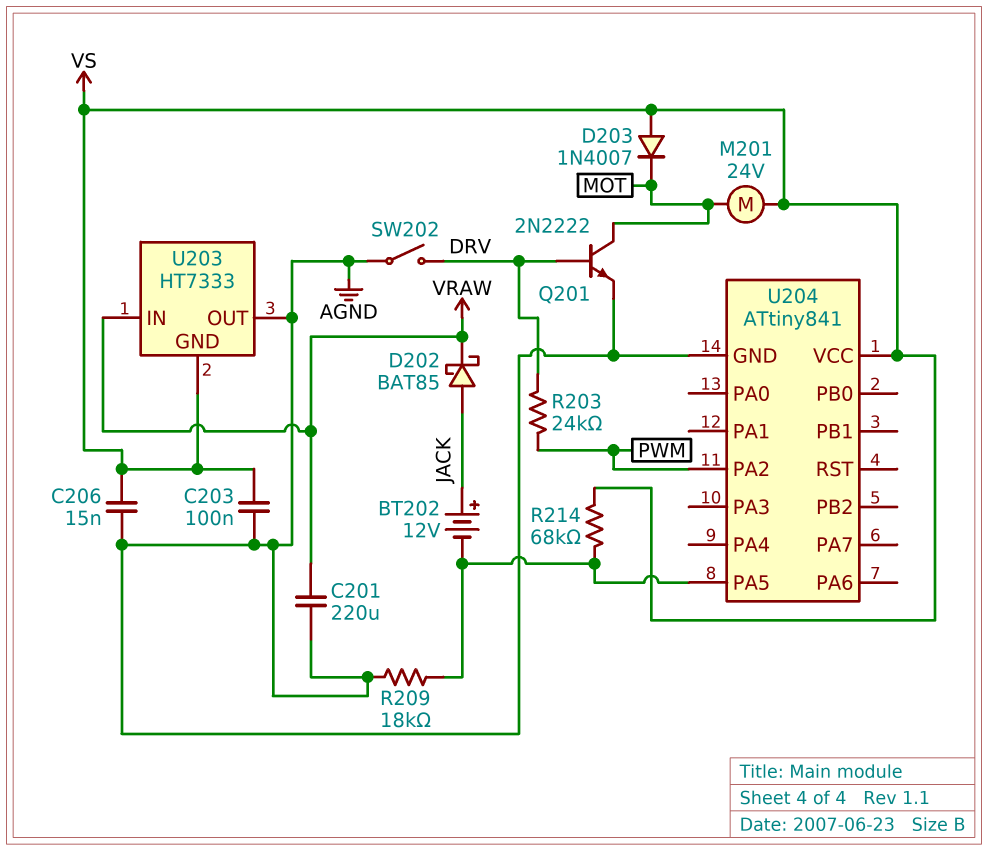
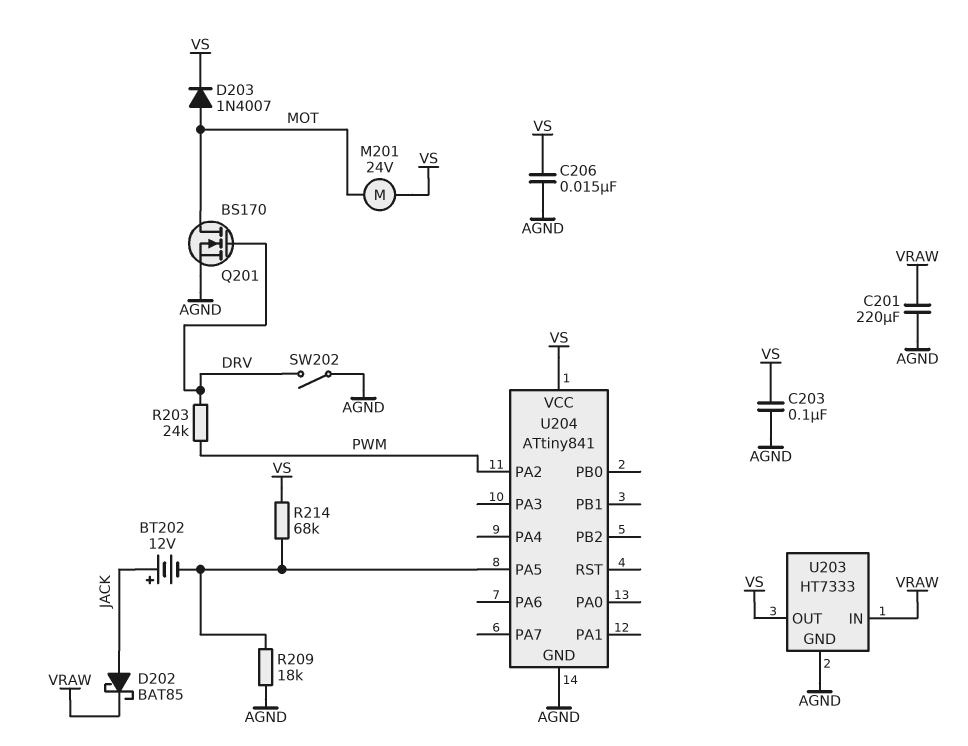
D203: diode 1N4007 (A VS, K MOT) -> diode 1N4007 (A MOT, K VS)
Q201: NPN 2N2222 (B DRV, C MOT, E AGND) -> NMOS BS170 (G DRV, D MOT, S AGND)
U203 pin GND: VS -> AGND
U203 pin OUT: AGND -> VS

